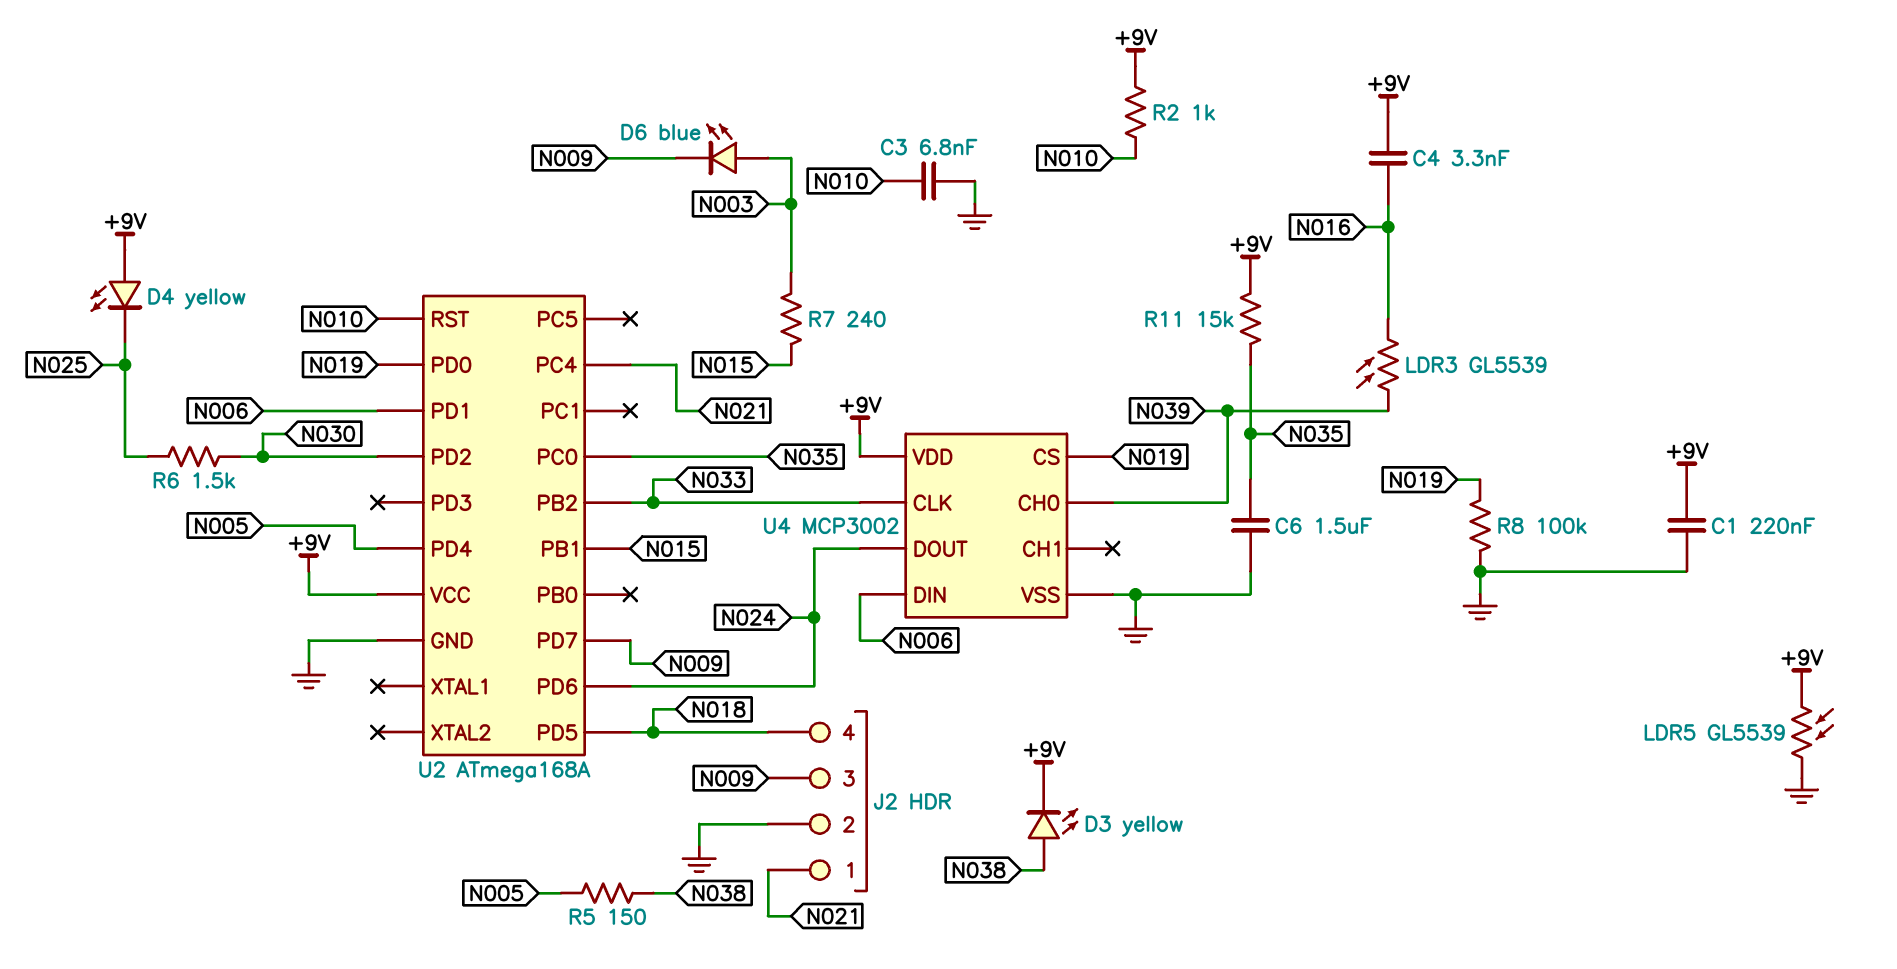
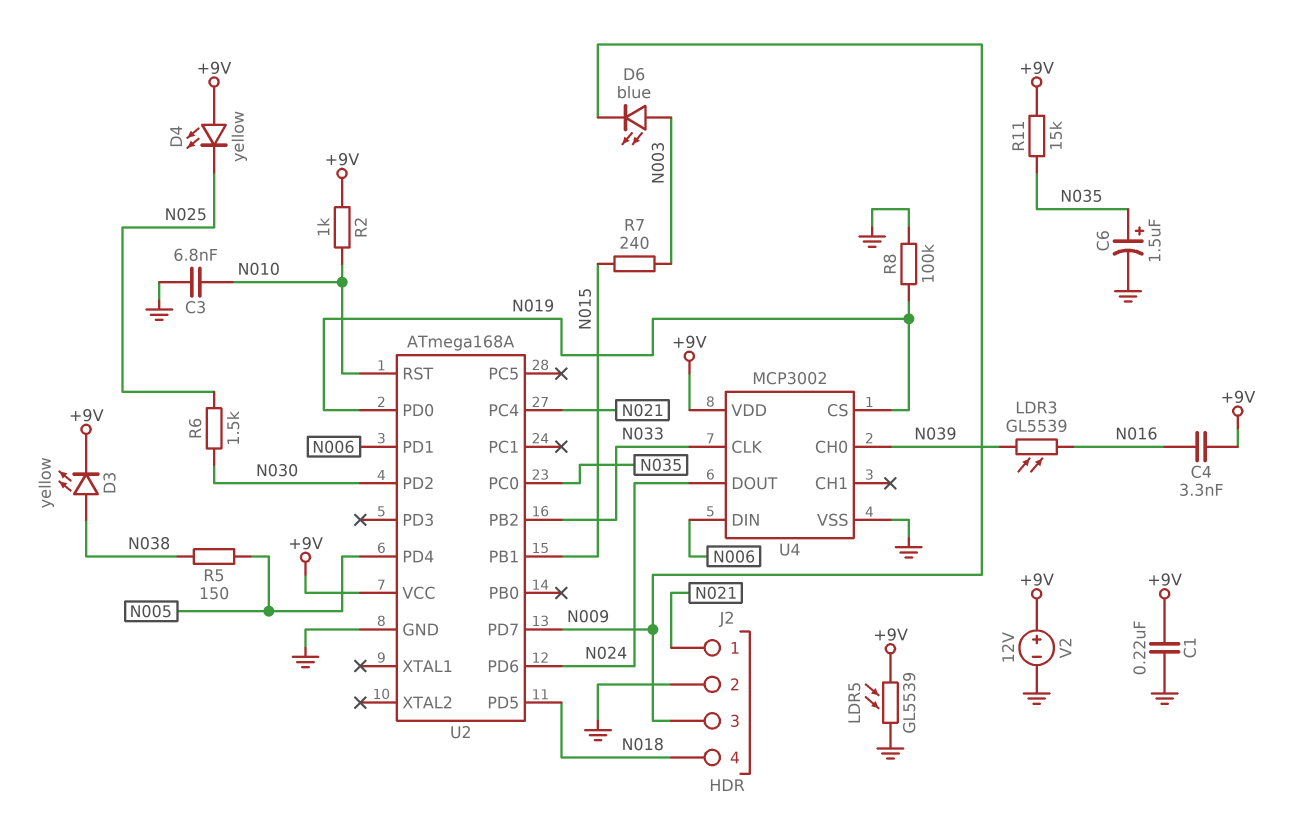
C6: 1.5uF (GND, N035) -> 1.5uF (plus N035, minus GND)
V2: none -> 12V (plus +9V, minus GND)

